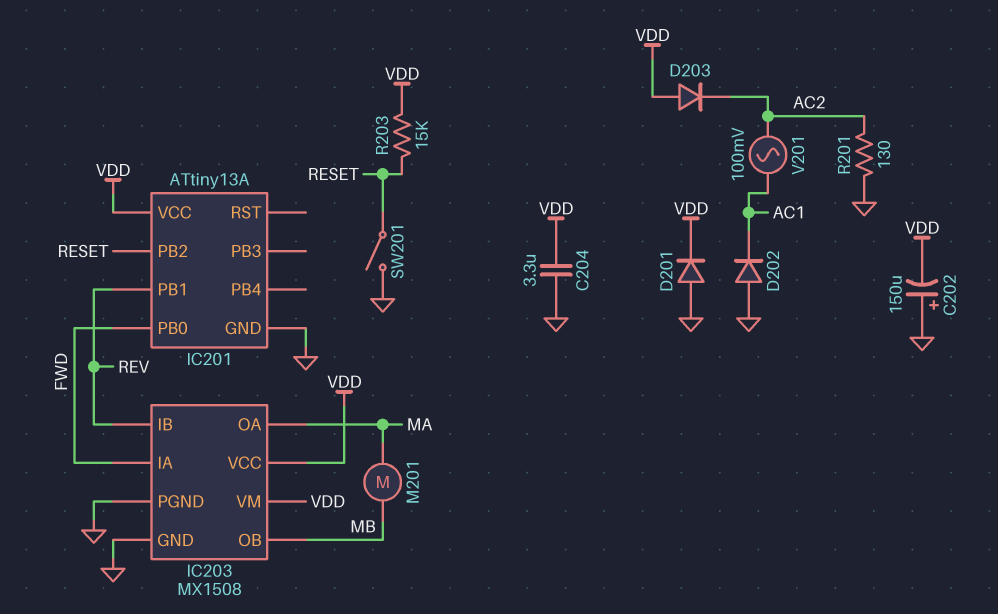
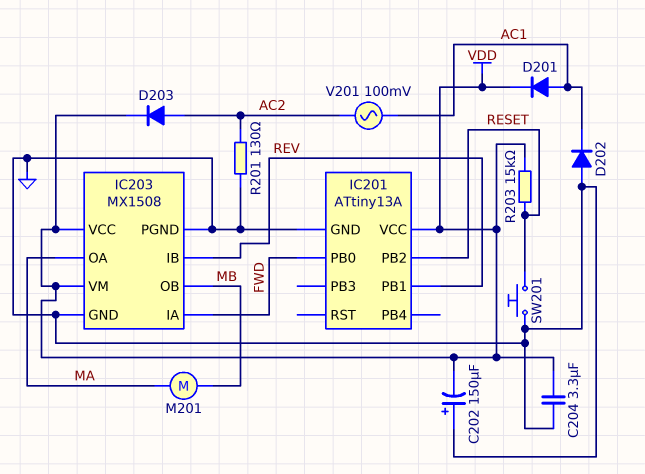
D201: diode (A GND, K VDD) -> diode (A AC1, K VDD)
D203: diode (A VDD, K AC2) -> diode (A AC2, K VDD)
SW201: switch (GND, RESET) -> button (GND, RESET)

